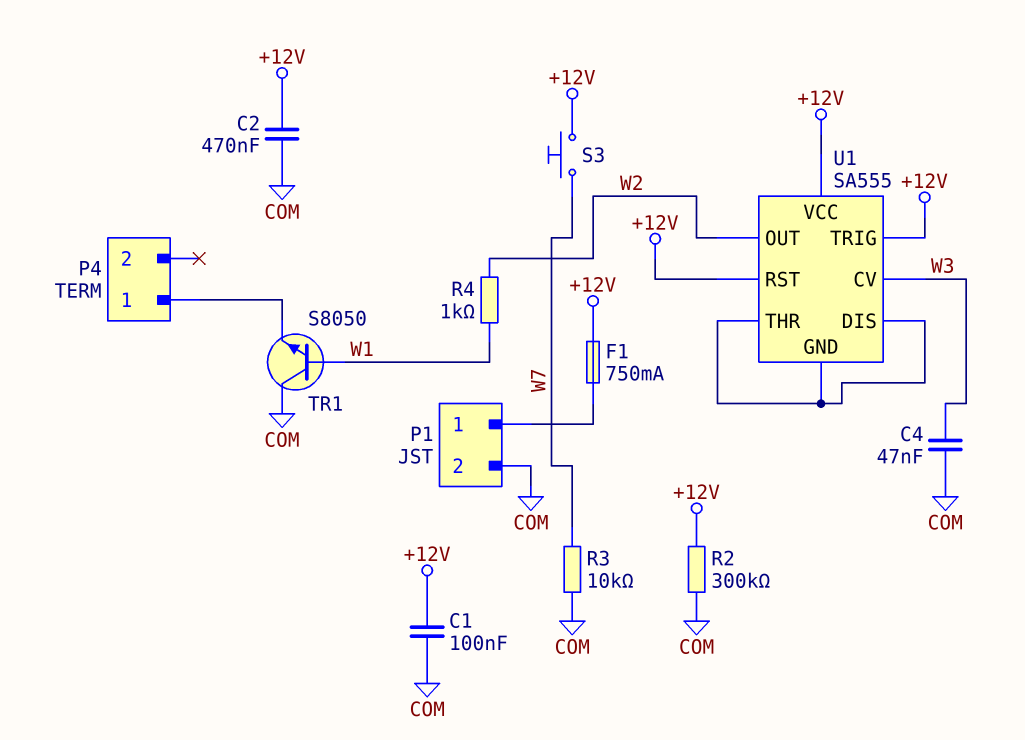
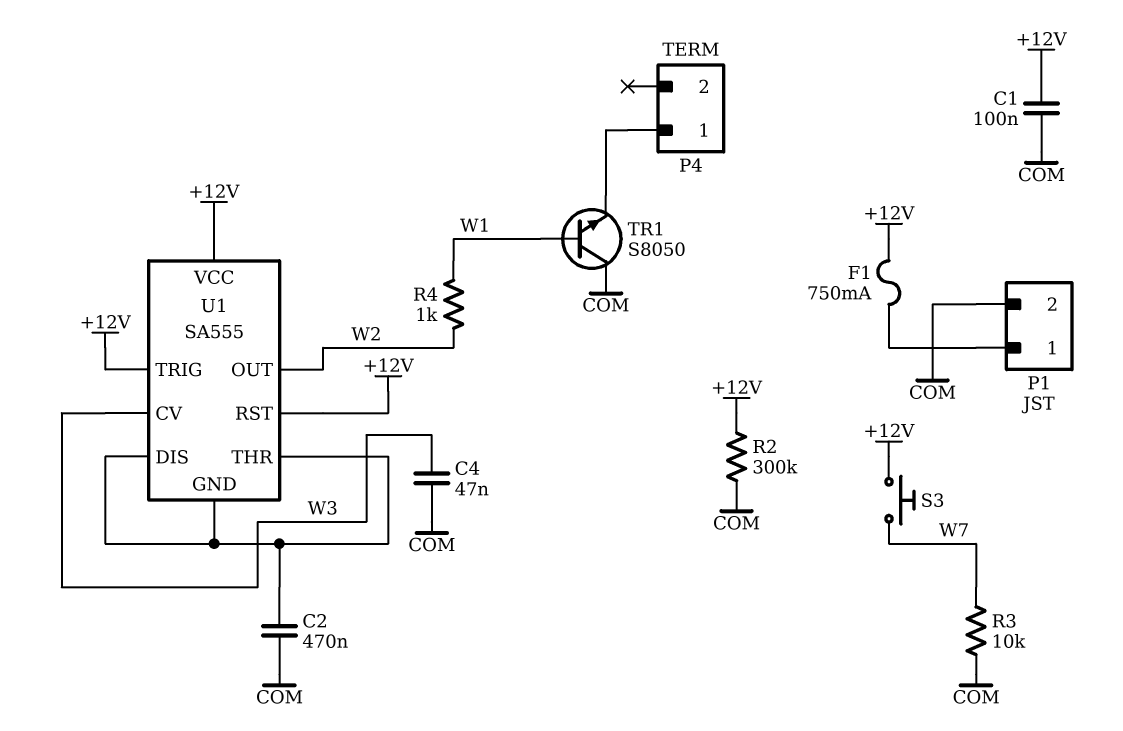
C2: 470nF (+12V, COM) -> 470nF (COM, U1/DIS)

